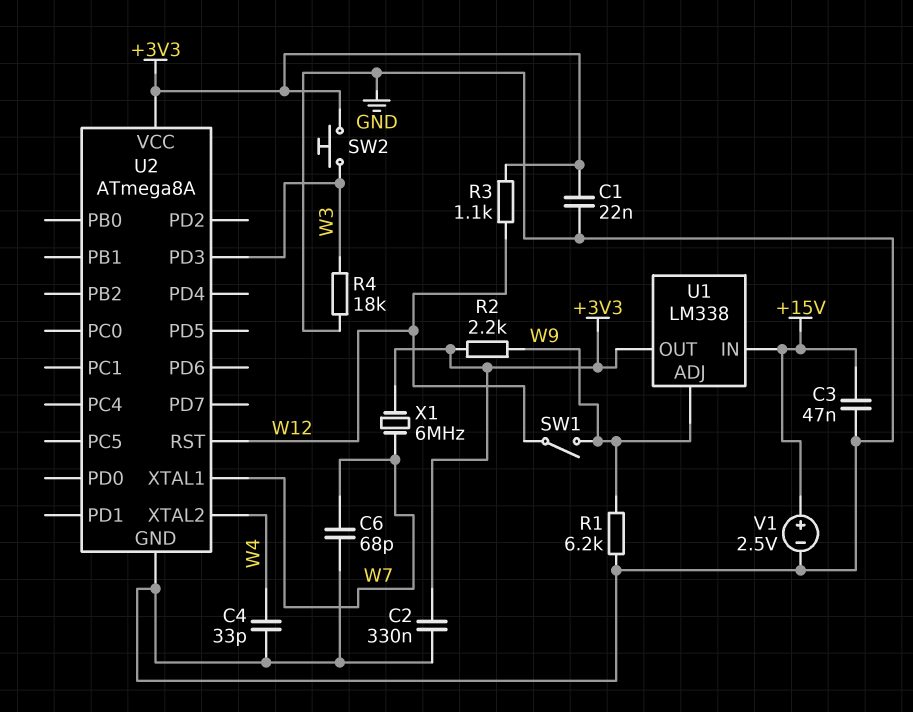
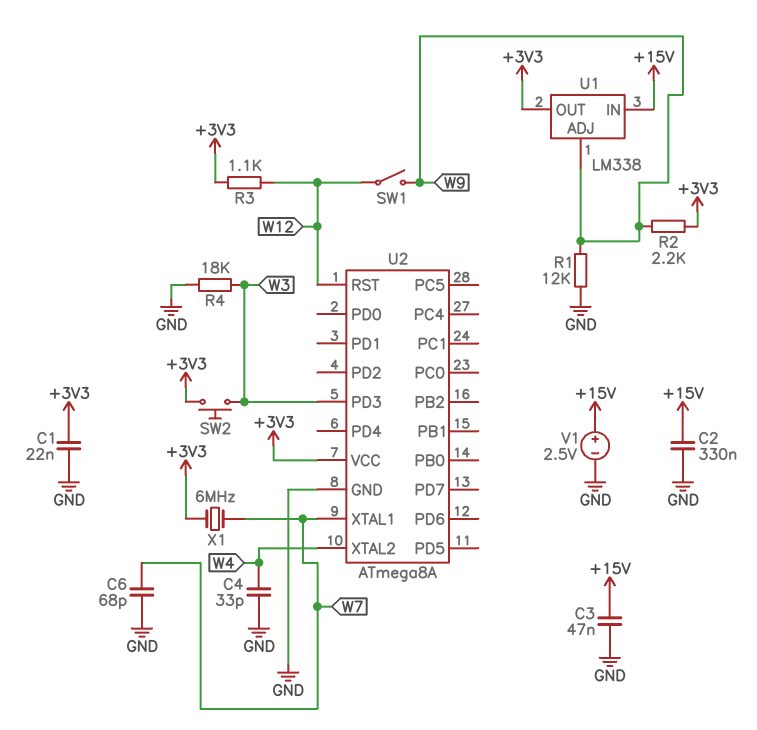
C2: 330nF (+3V3, GND) -> 330nF (+15V, GND)
R1: 6.2k (GND, W9) -> 12k (GND, W9)

